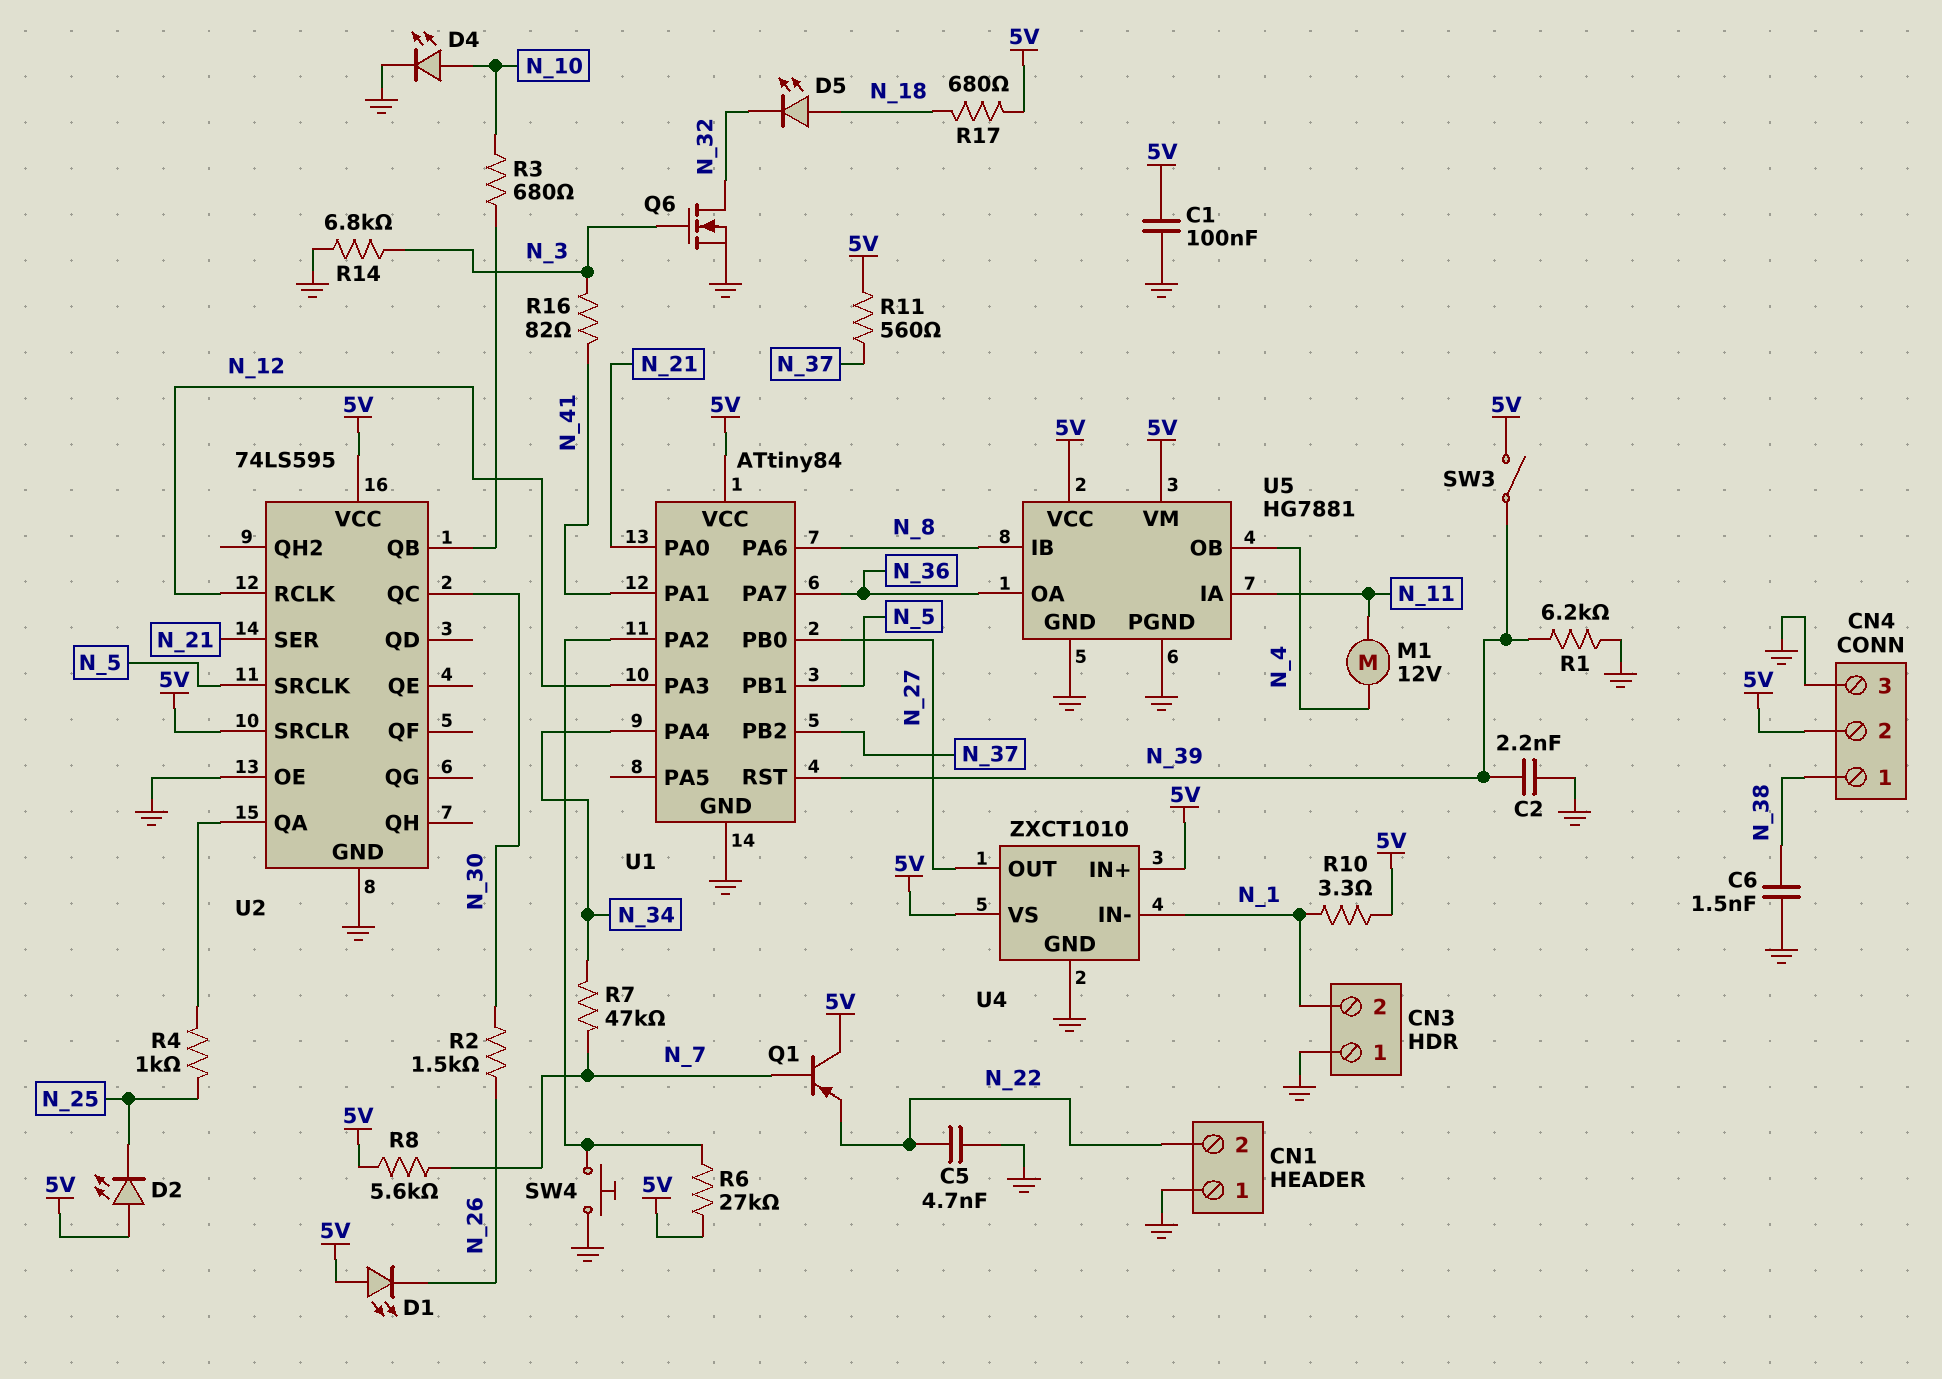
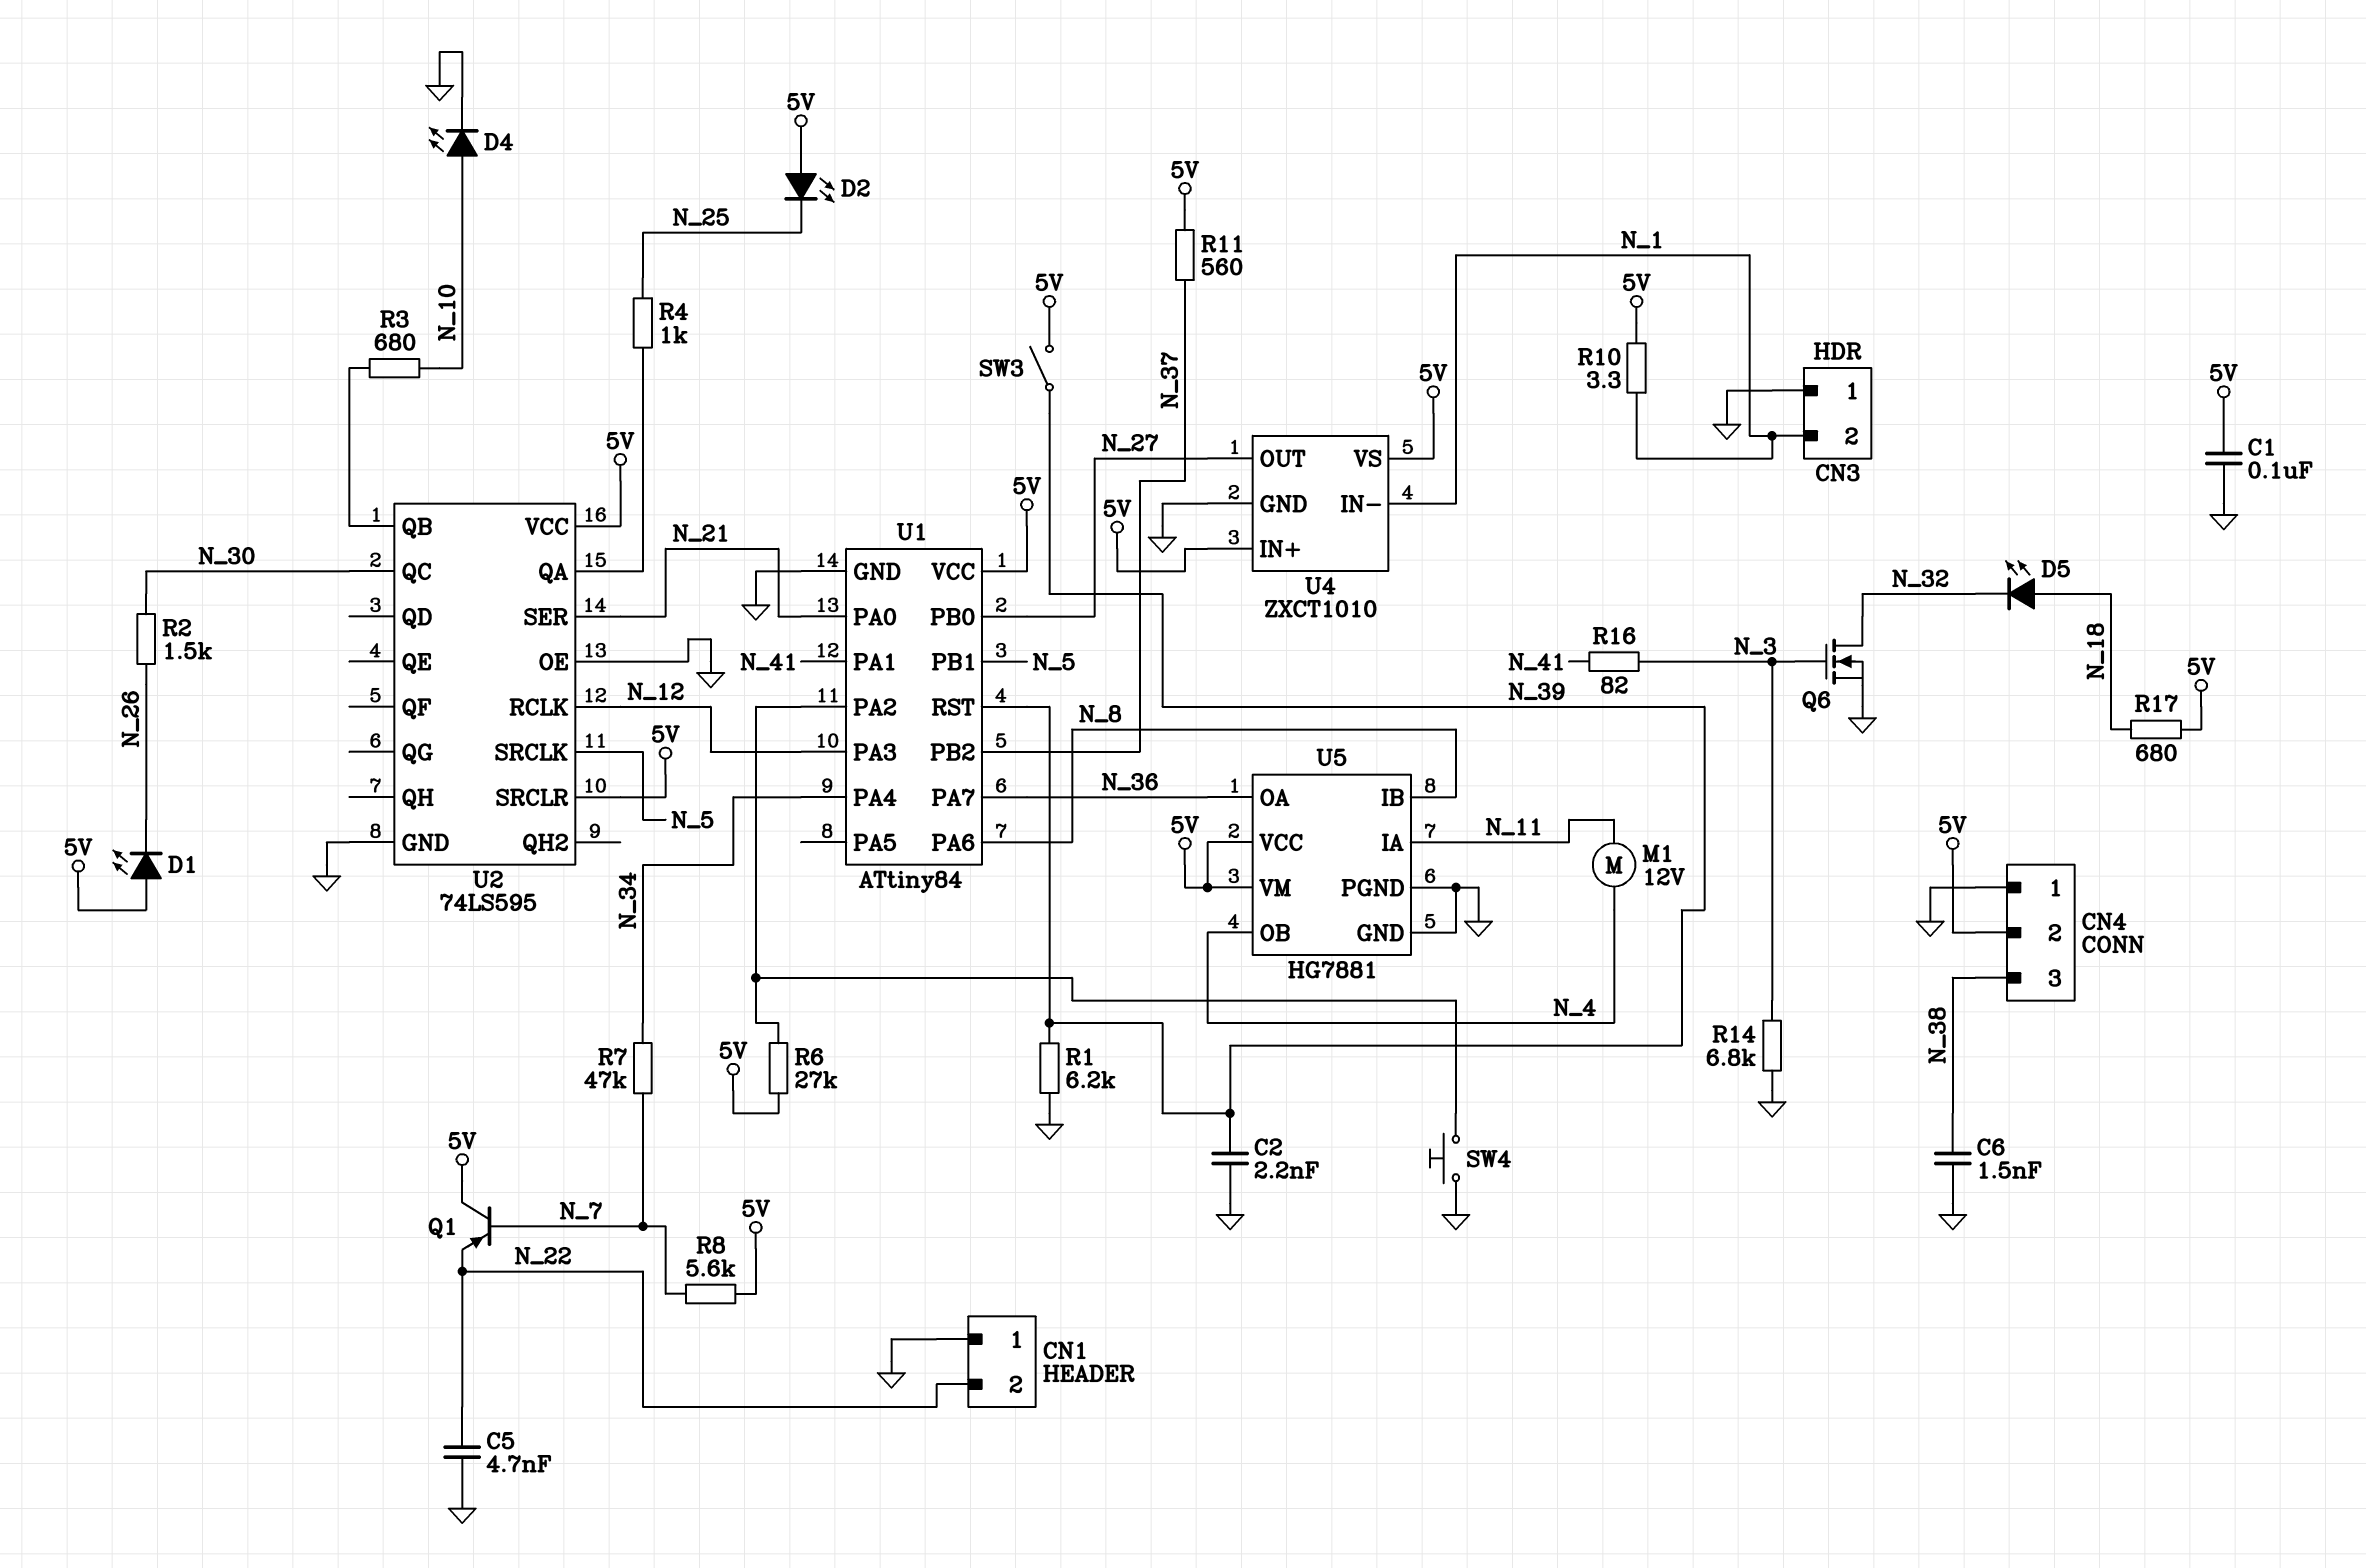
CN4 pin 1: N_38 -> GND
CN4 pin 3: GND -> N_38

